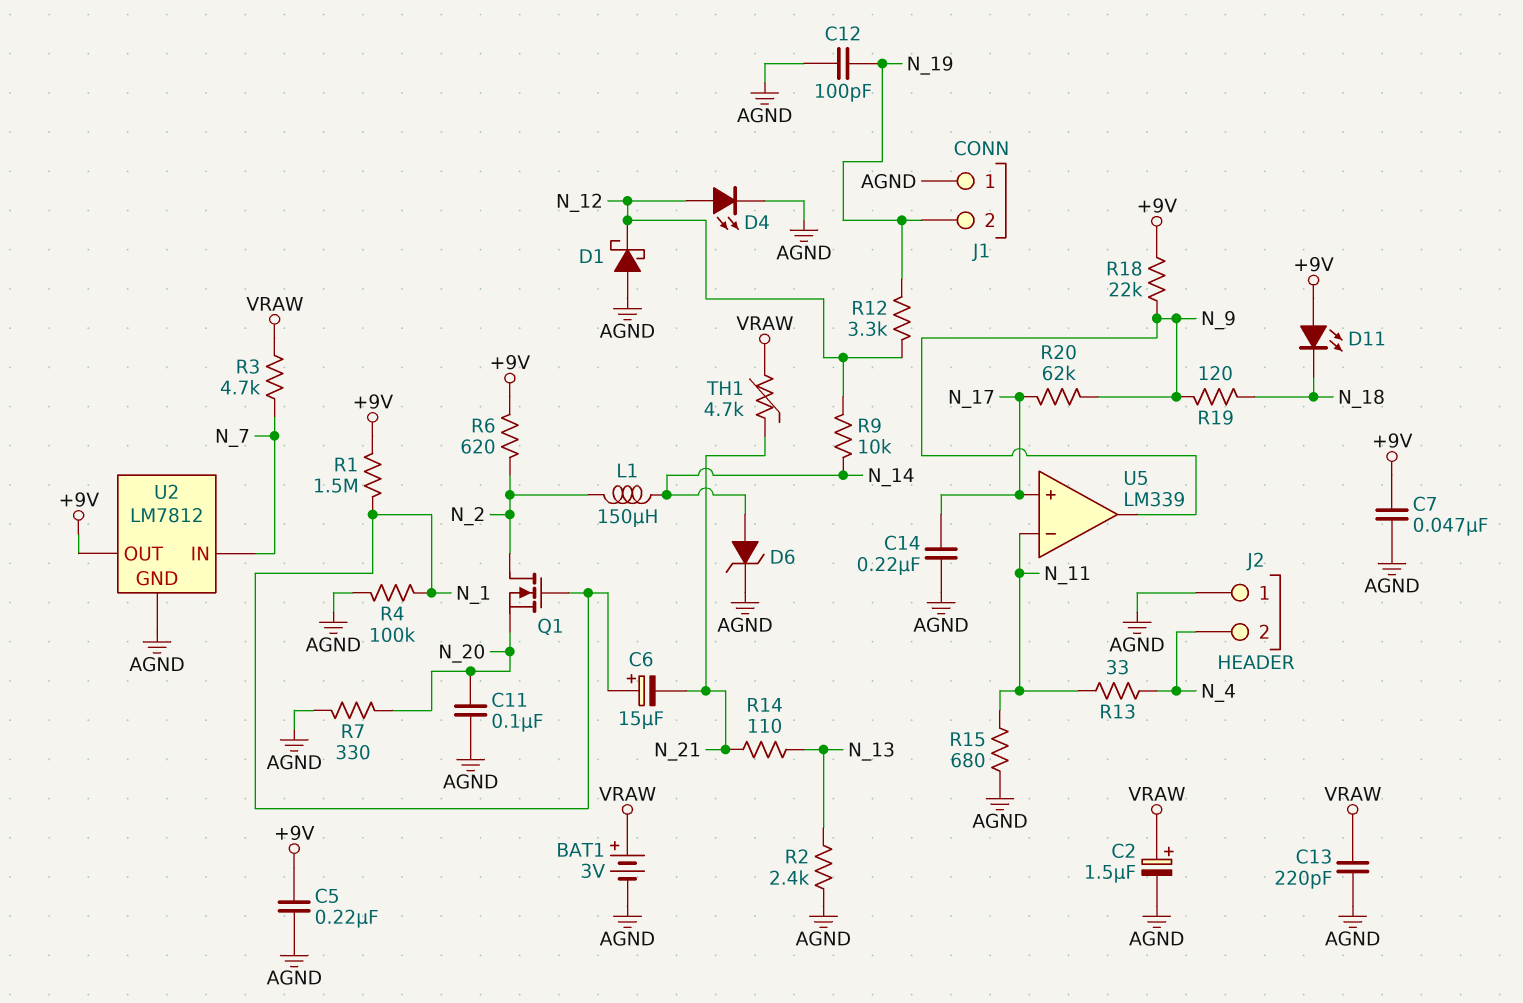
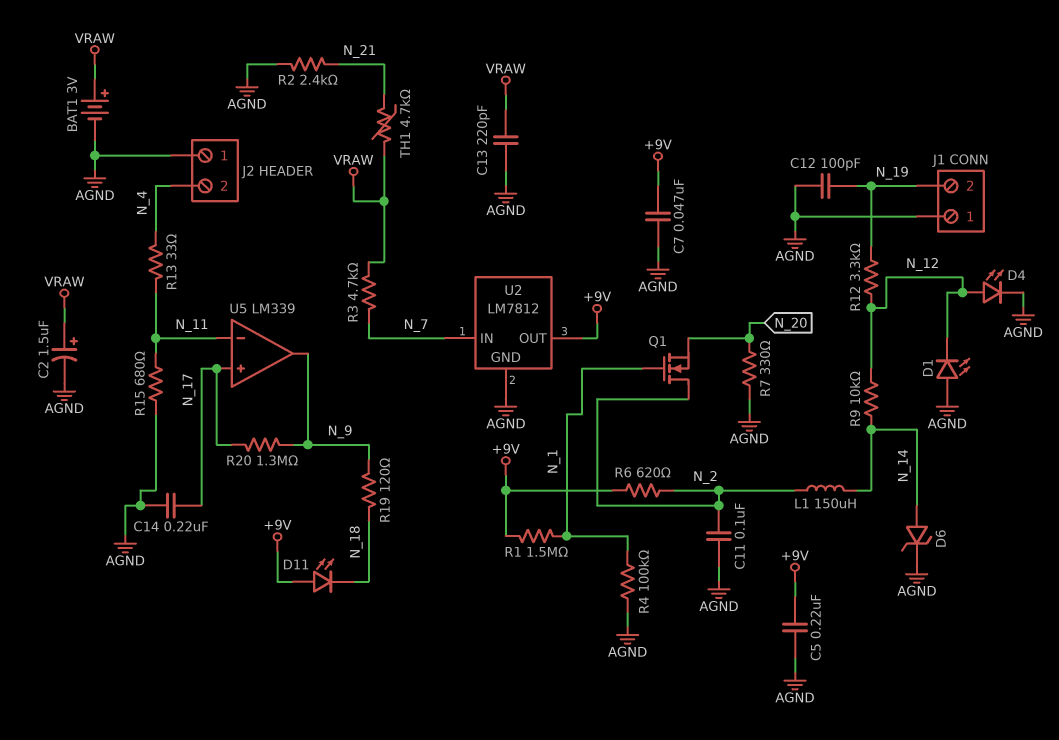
C6: 15uF (plus N_1, minus N_21) -> none
C11: 100nF (AGND, N_20) -> 100nF (AGND, N_2)
D1: schottky (A AGND, K N_12) -> LED (A AGND, K N_12)
R2: 2.4k (AGND, N_13) -> 2.4k (AGND, N_21)
R14: 110 (N_13, N_21) -> none
R18: 22k (+9V, N_9) -> none
R20: 62k (N_9, N_17) -> 1.3M (N_9, N_17)

